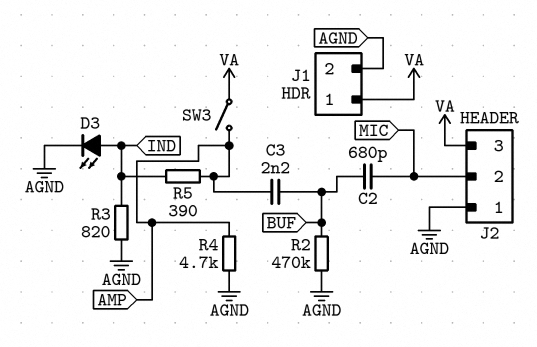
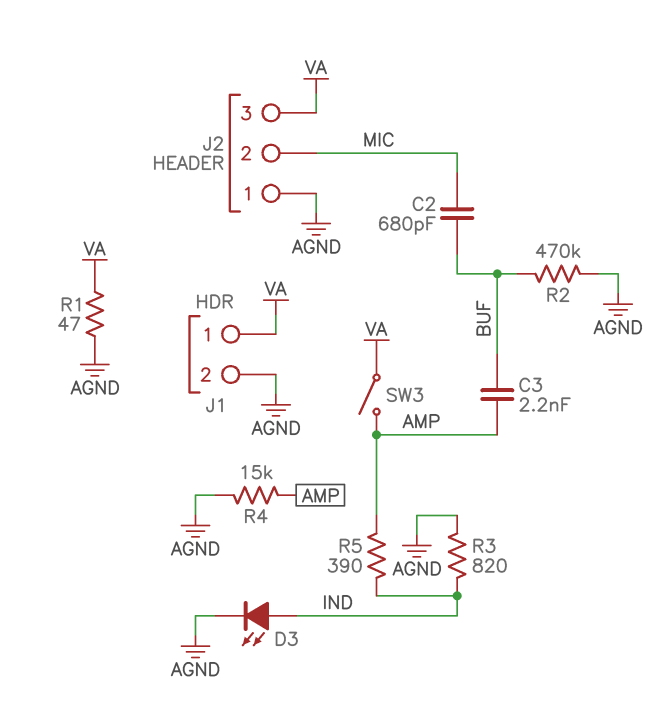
R1: none -> 47 (AGND, VA)
R4: 4.7k (AGND, AMP) -> 15k (AGND, AMP)

